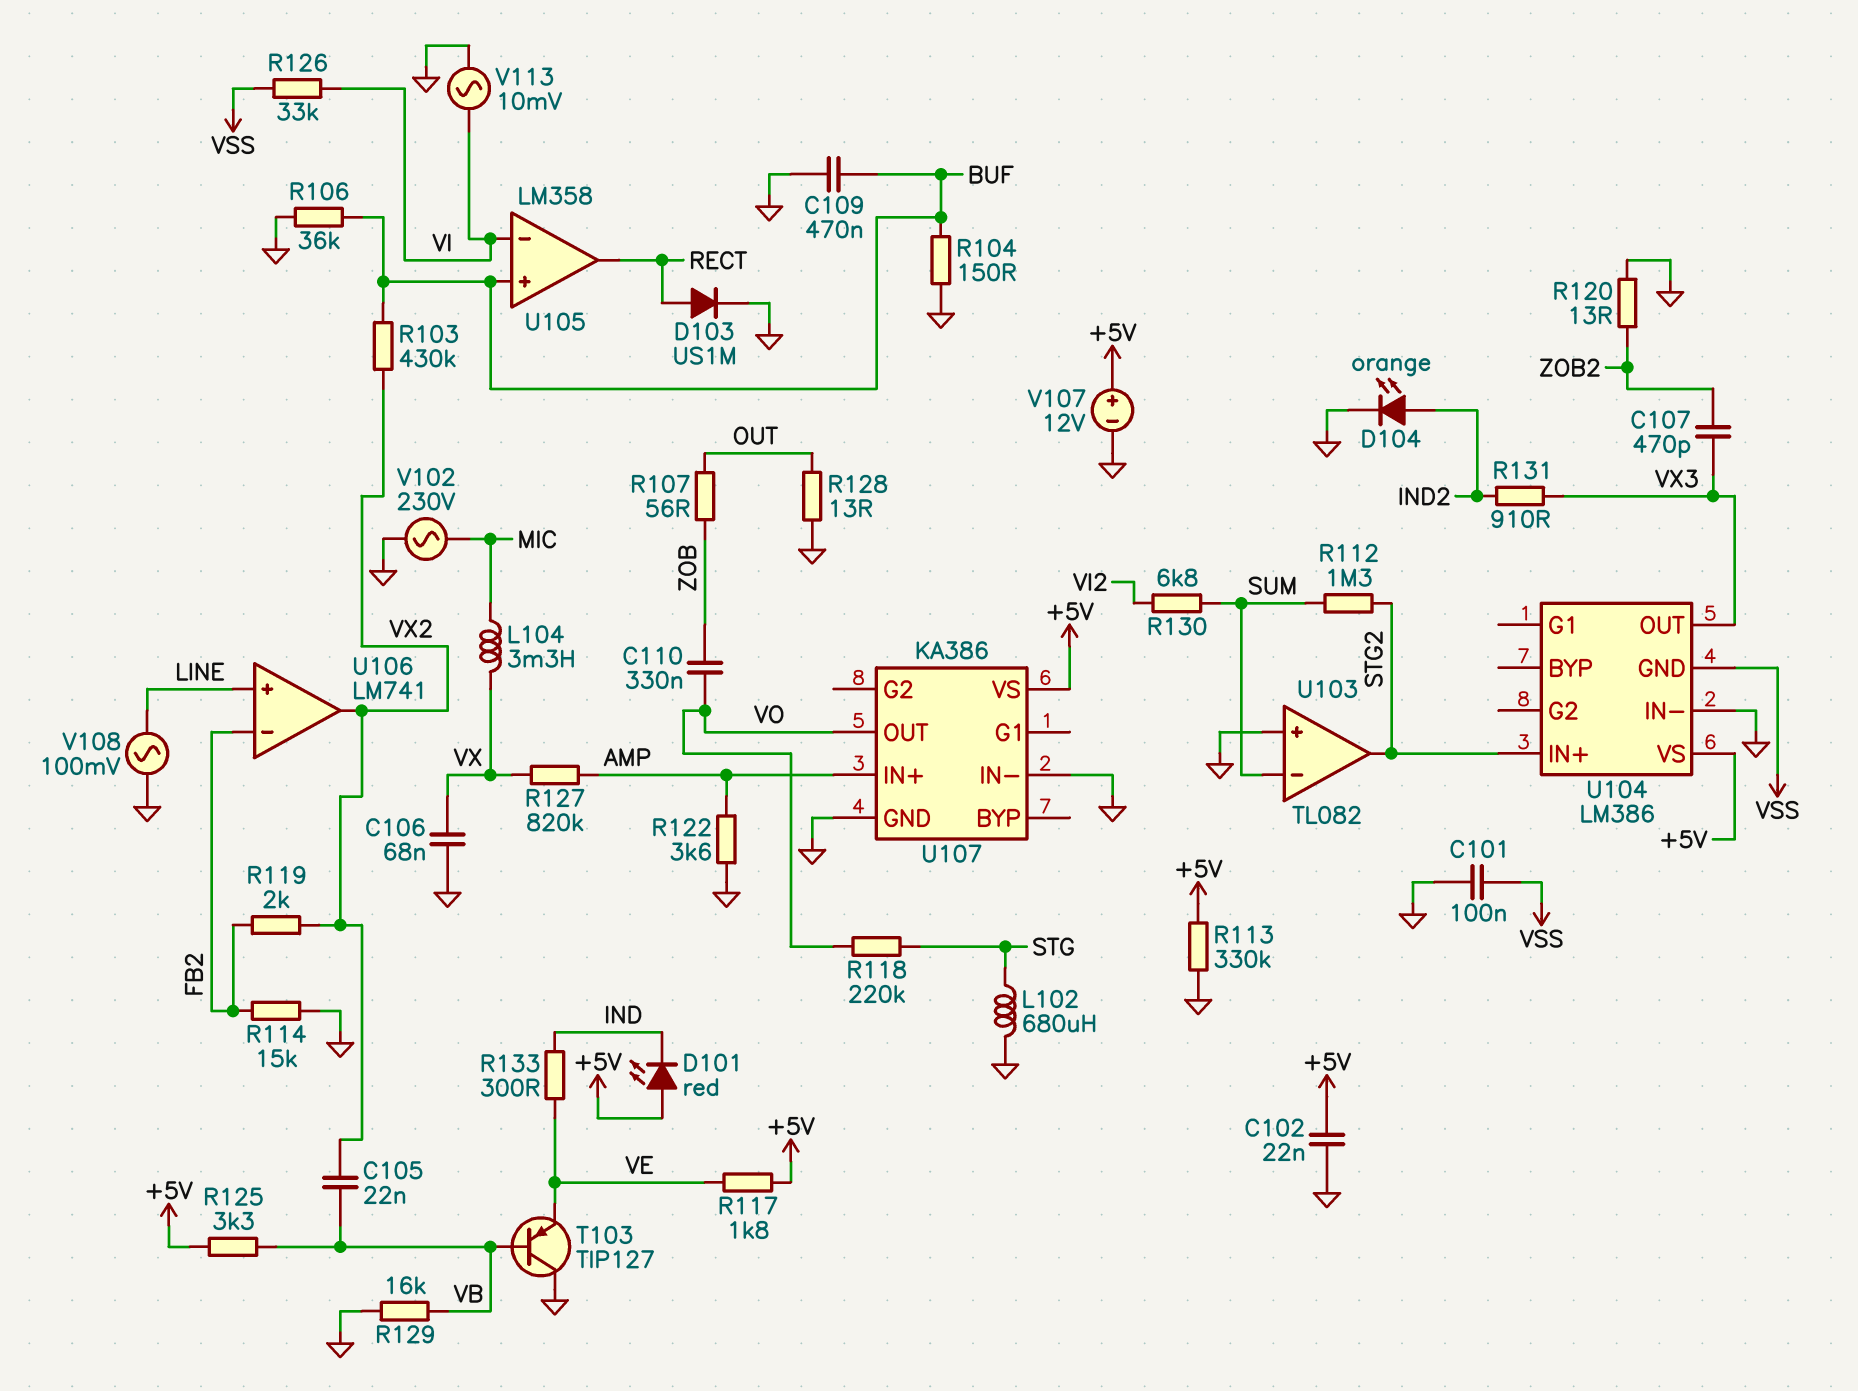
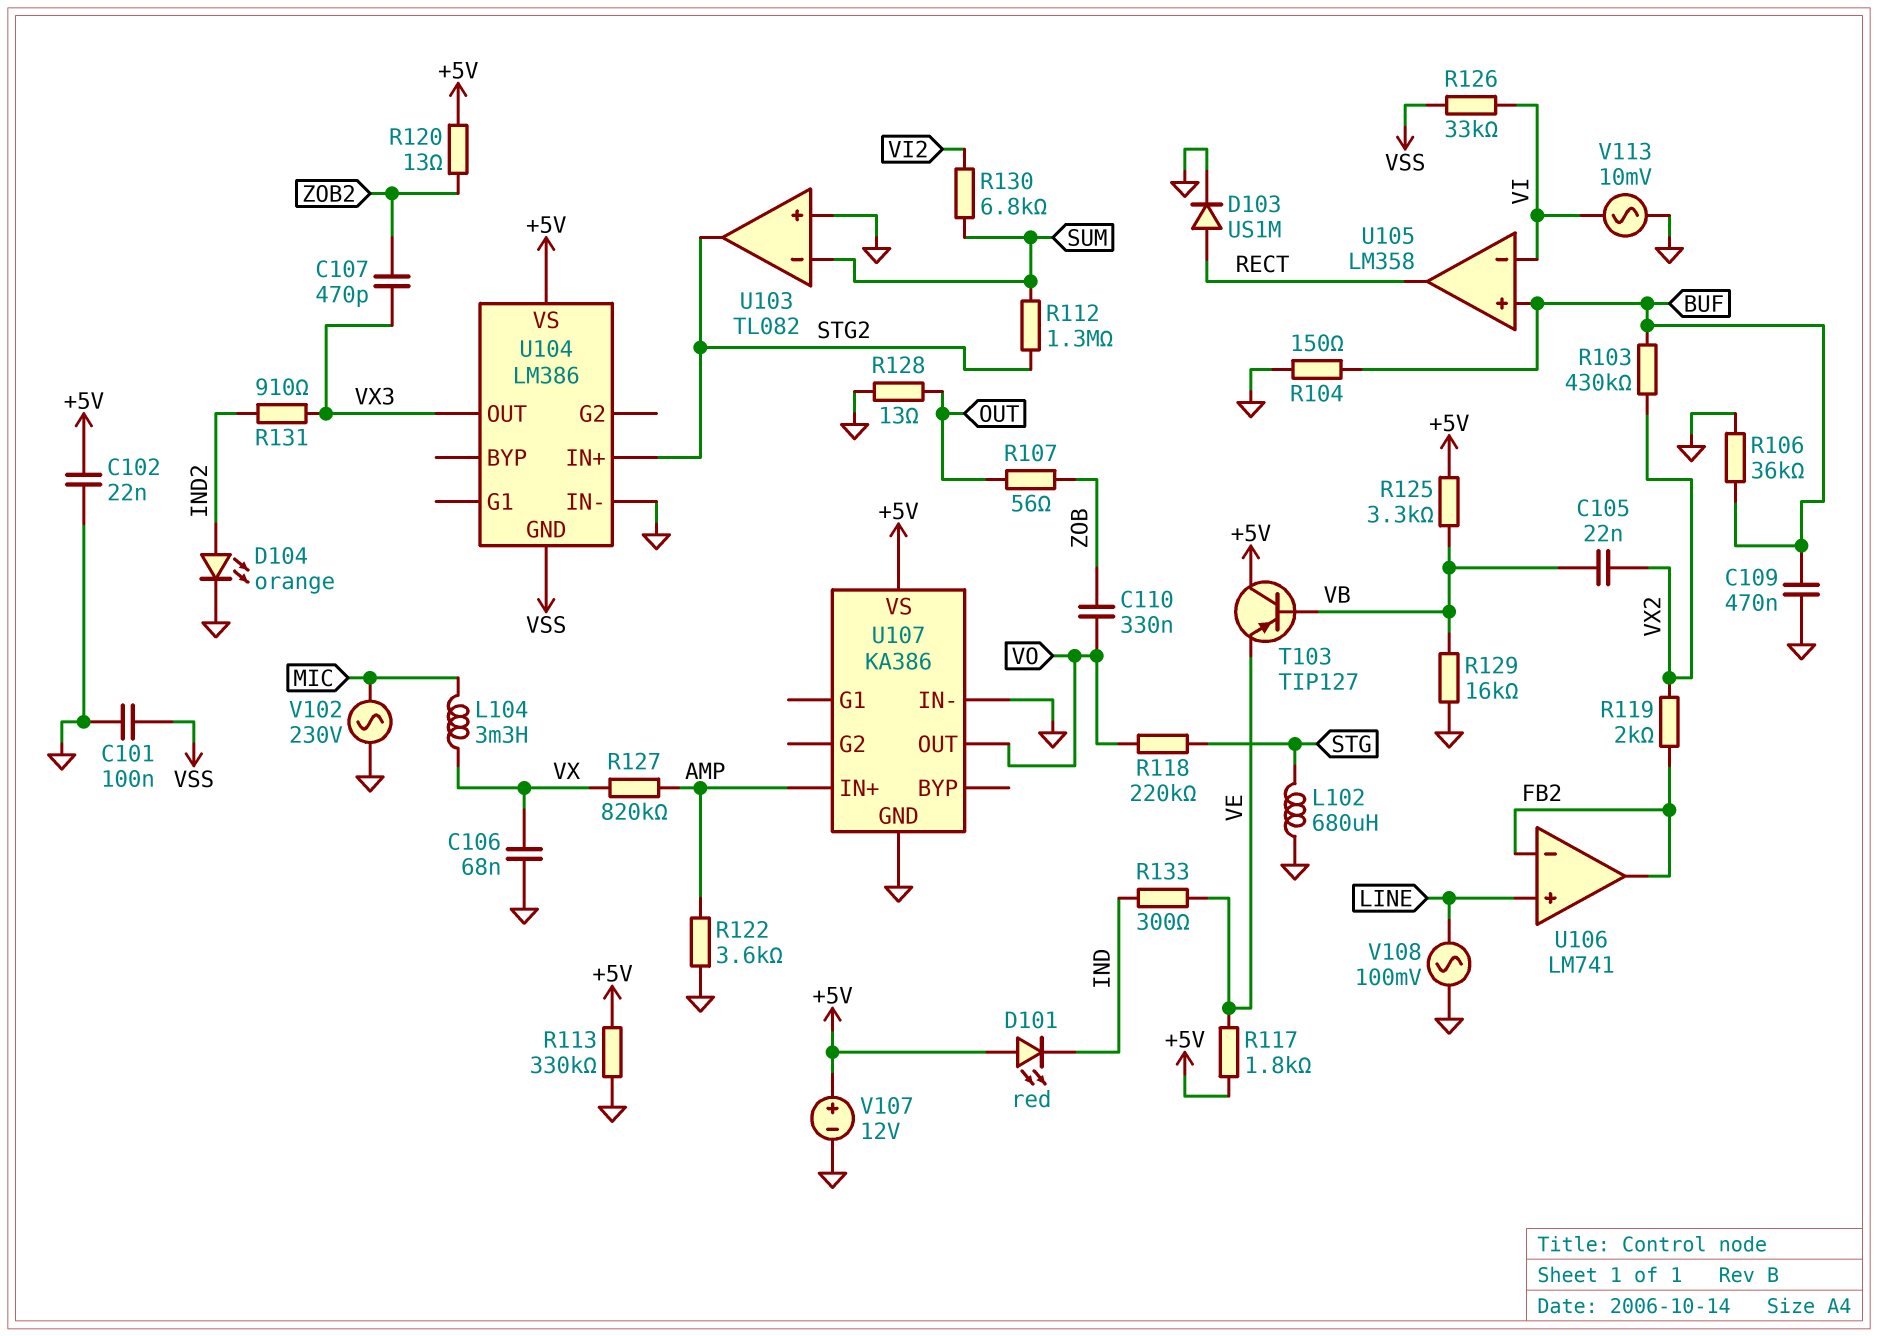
R114: 15k (FB2, GND) -> none
R120: 13 (GND, ZOB2) -> 13 (+5V, ZOB2)
T103: PNP TIP127 (B VB, C GND, E VE) -> PNP TIP127 (B VB, C +5V, E VE)
U106 pin out: VX2 -> FB2

